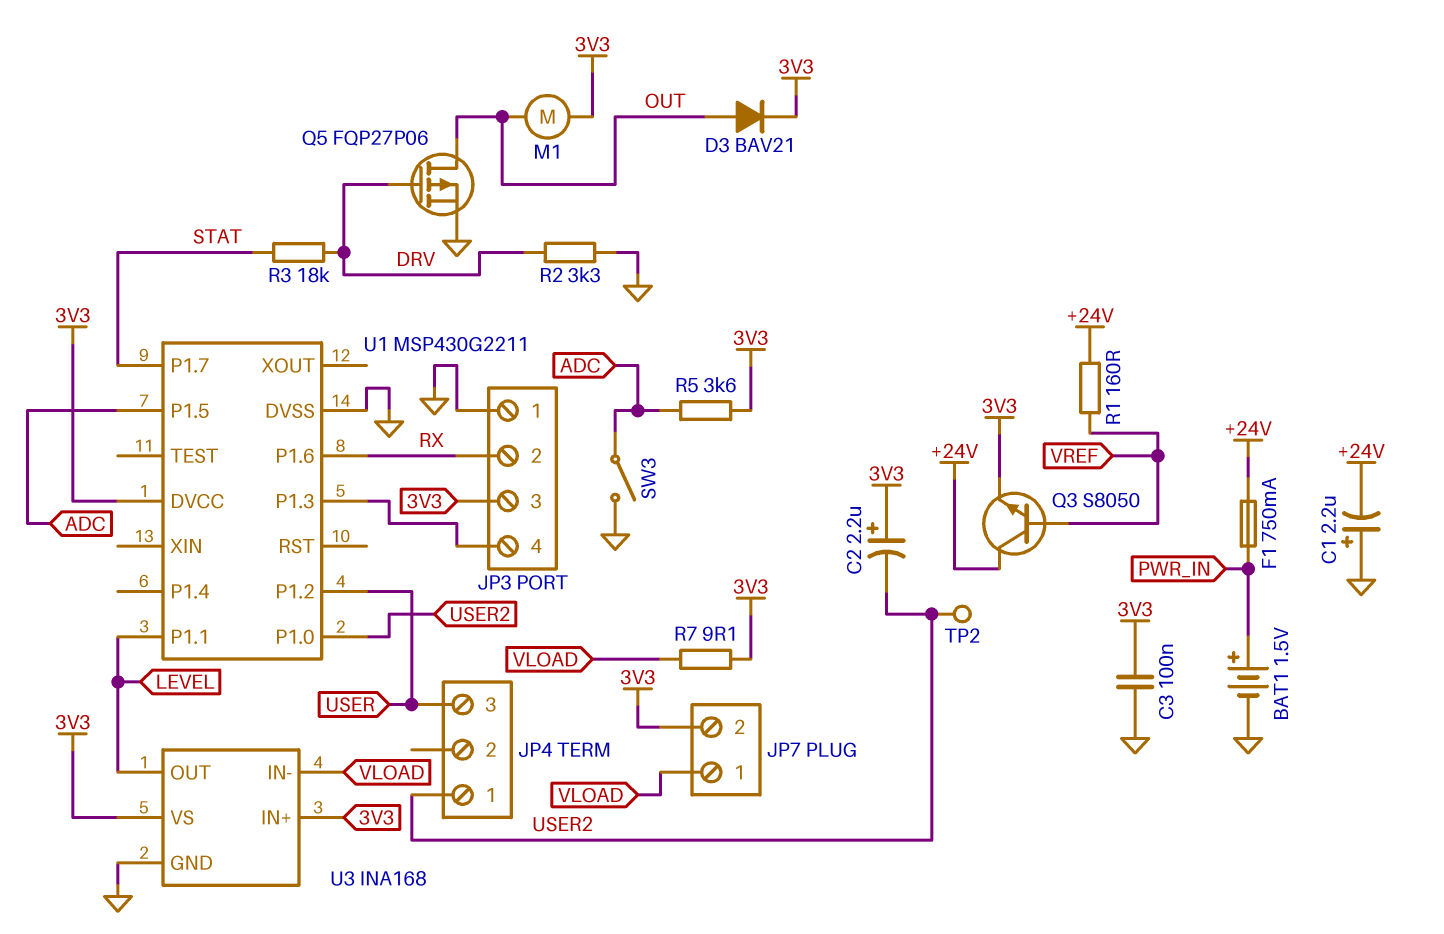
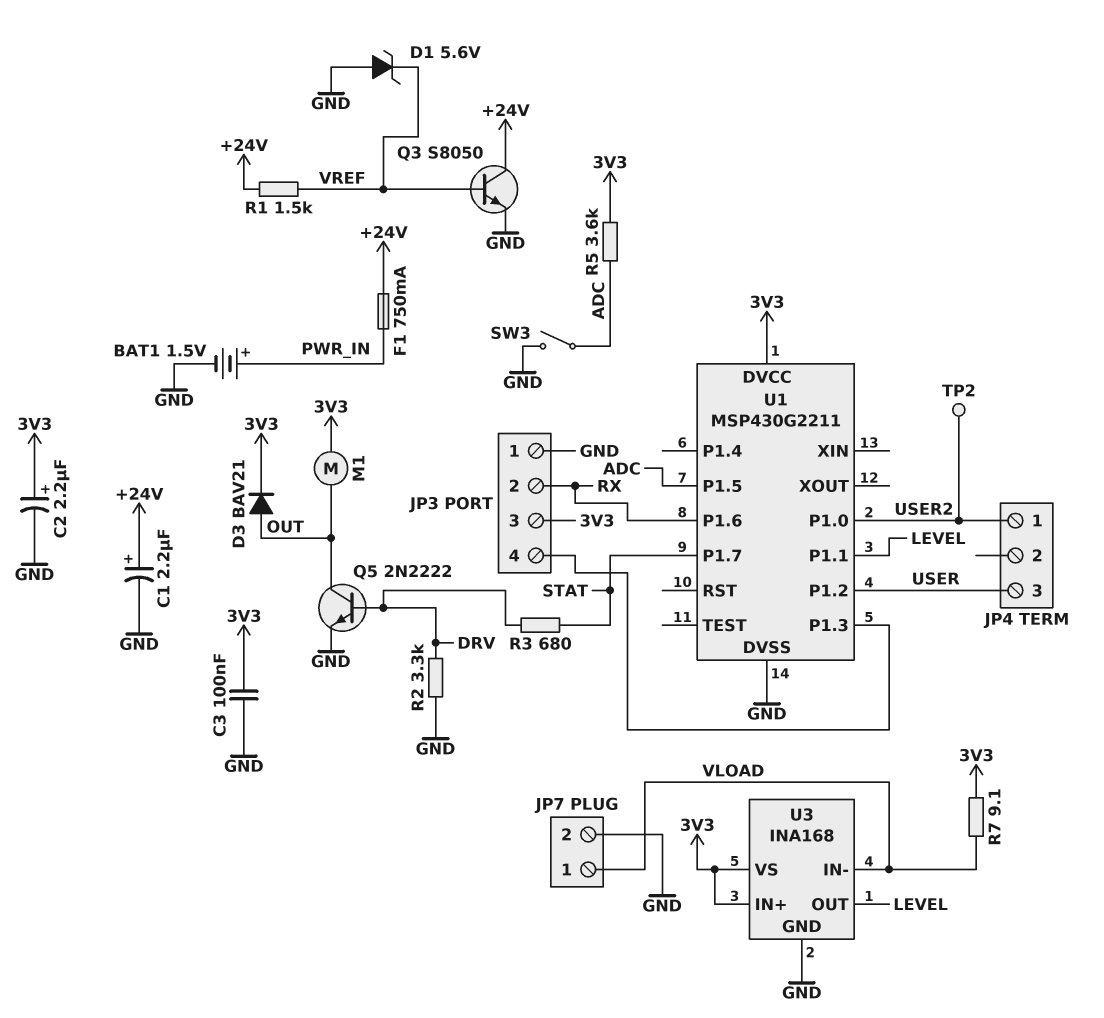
C1: 2.2uF (plus GND, minus +24V) -> 2.2uF (plus +24V, minus GND)
C2: 2.2uF (plus 3V3, minus USER2) -> 2.2uF (plus 3V3, minus GND)
D1: none -> zener 5.6V (A GND, K VREF)
JP7 pin 2: 3V3 -> GND
Q3: NPN S8050 (B VREF, C +24V, E 3V3) -> NPN S8050 (B VREF, C +24V, E GND)
Q5: PMOS FQP27P06 (G DRV, D OUT, S GND) -> NPN 2N2222 (B DRV, C OUT, E GND)
R1: 160 (+24V, VREF) -> 1.5k (+24V, VREF)
R3: 18k (DRV, STAT) -> 680 (DRV, STAT)

